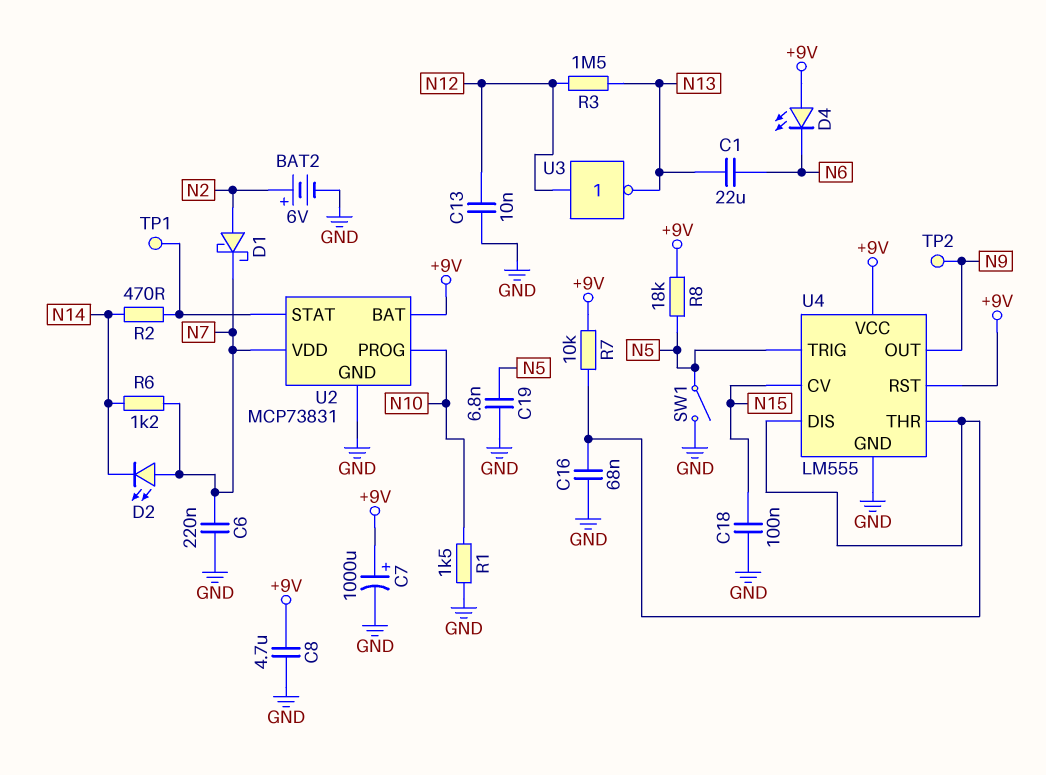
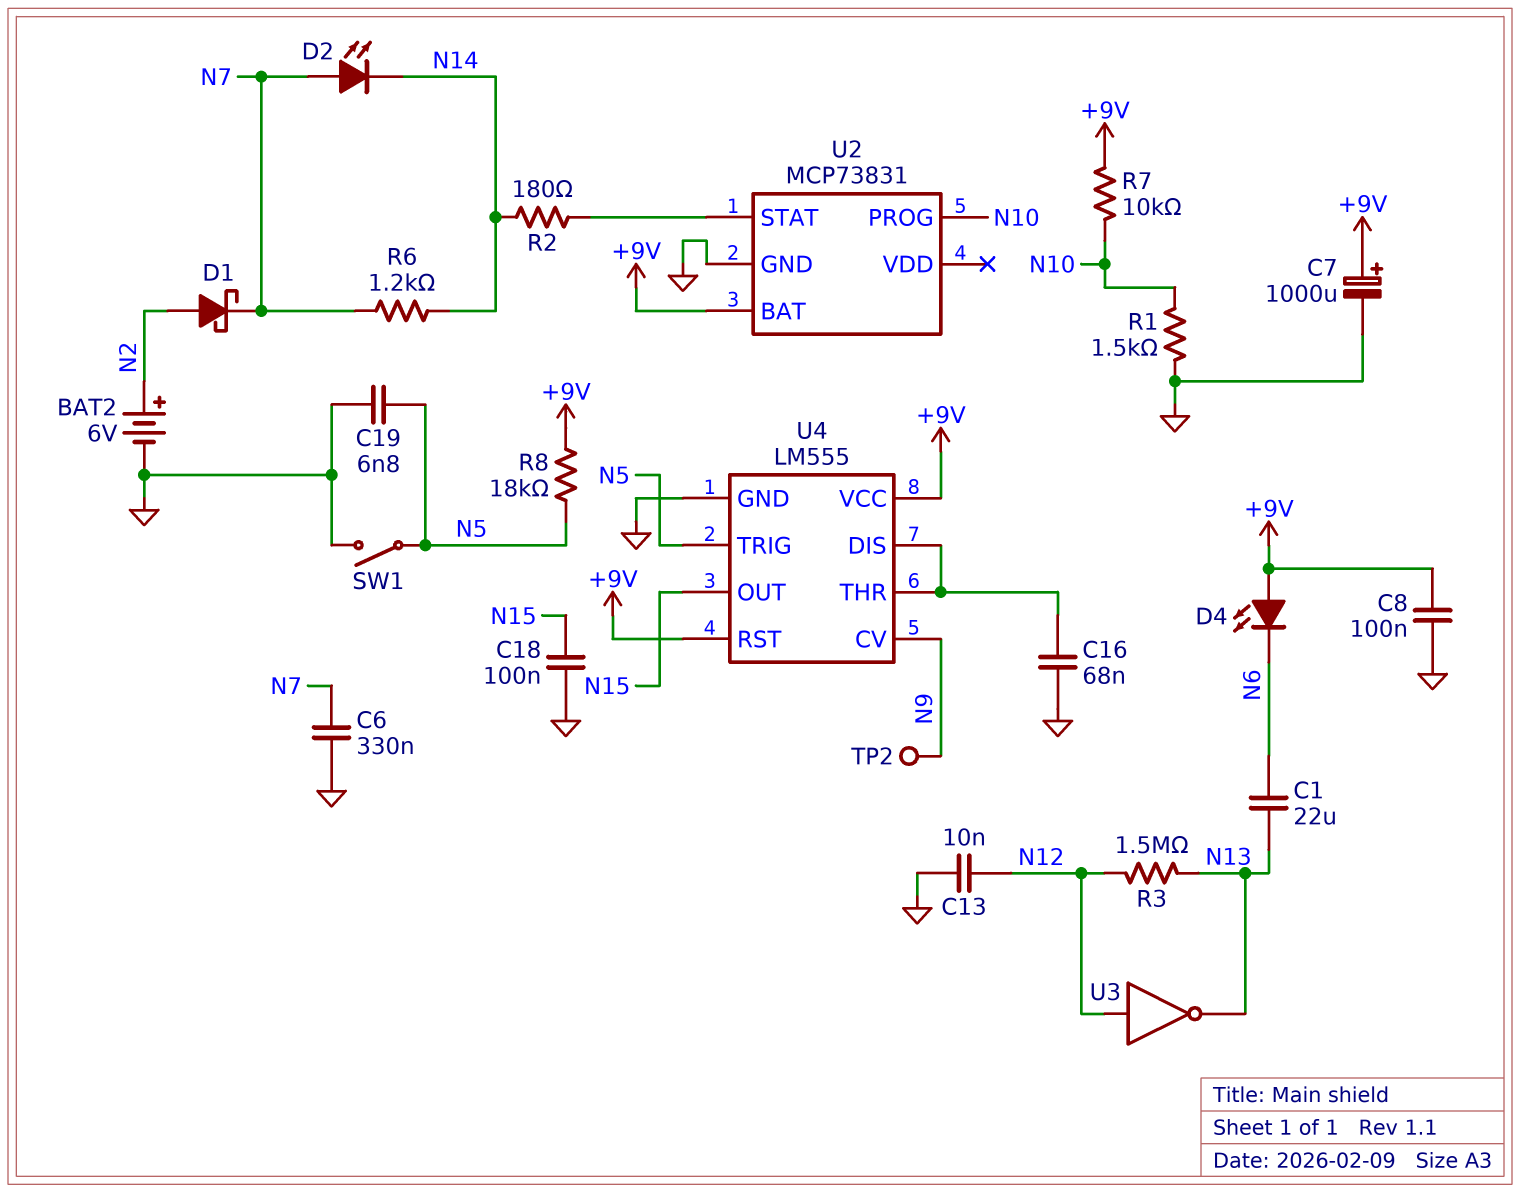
C6: 220nF (GND, N7) -> 330nF (GND, N7)
C8: 4.7uF (+9V, GND) -> 100nF (+9V, GND)
R2: 470 (N14, U2/STAT) -> 180 (N14, U2/STAT)
R7: 10k (+9V, U4/DIS) -> 10k (+9V, N10)
TP1: test point (U2/STAT) -> none
U2 pin VDD: N7 -> none
U4 pin CV: N15 -> N9
U4 pin OUT: N9 -> N15

